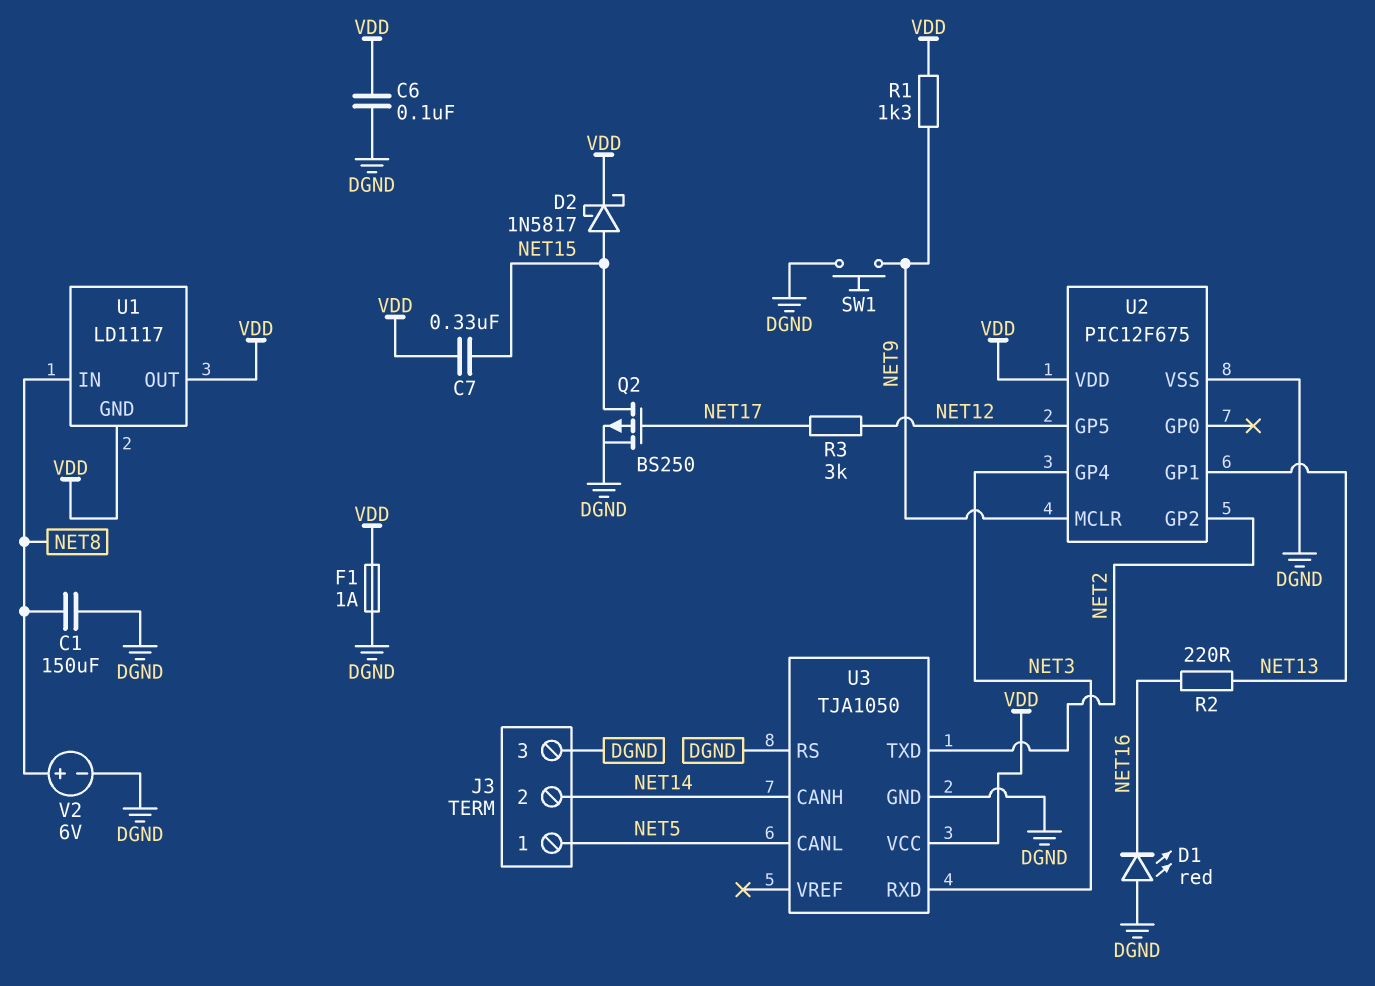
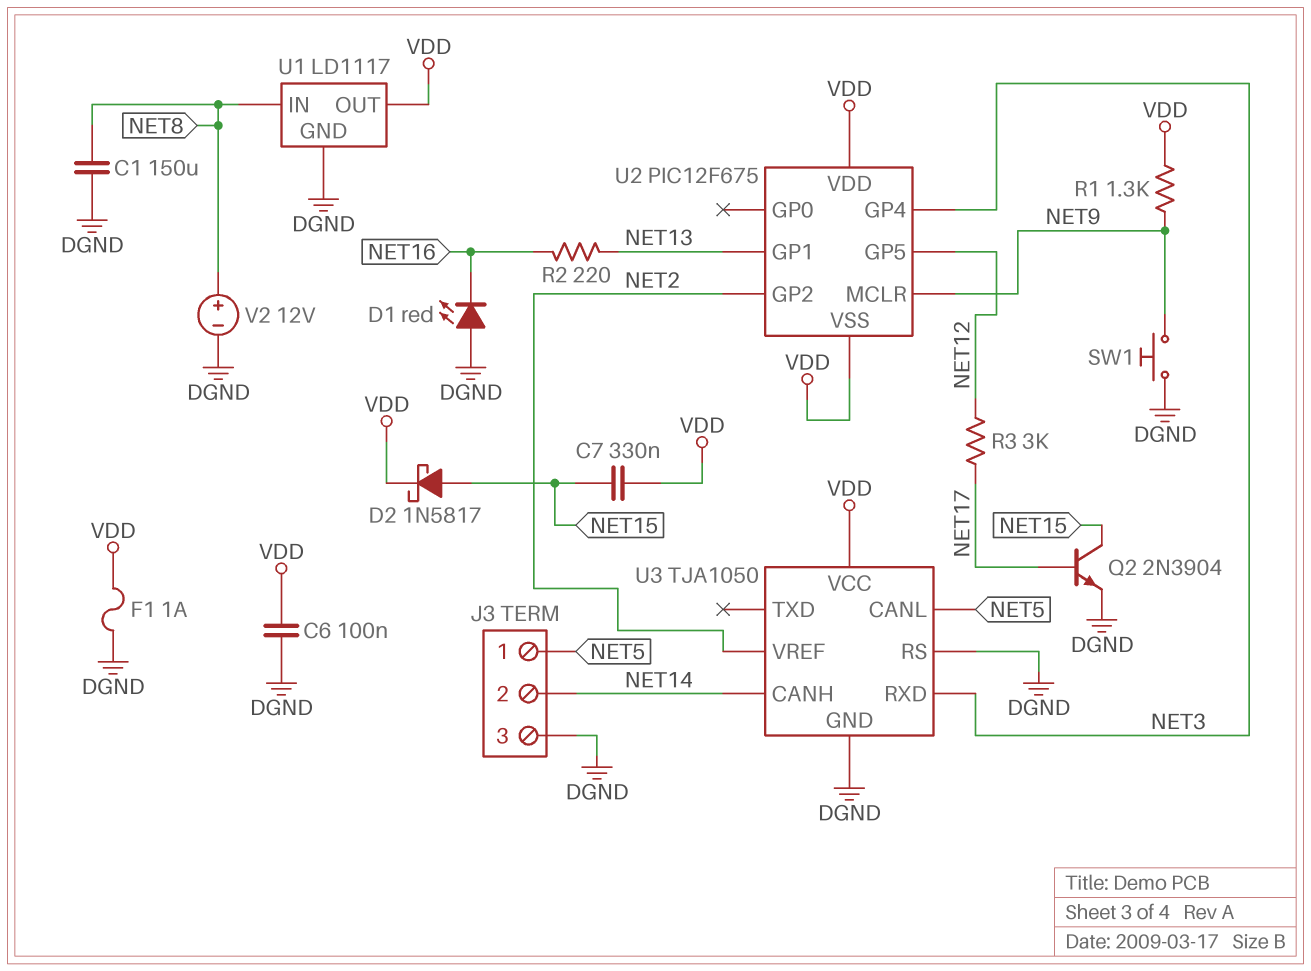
Q2: PMOS BS250 (G NET17, D NET15, S DGND) -> NPN 2N3904 (B NET17, C NET15, E DGND)
U1 pin GND: VDD -> DGND
U2 pin VSS: DGND -> VDD
U3 pin TXD: NET2 -> none
U3 pin VREF: none -> NET2
V2: 6V (plus NET8, minus DGND) -> 12V (plus NET8, minus DGND)

